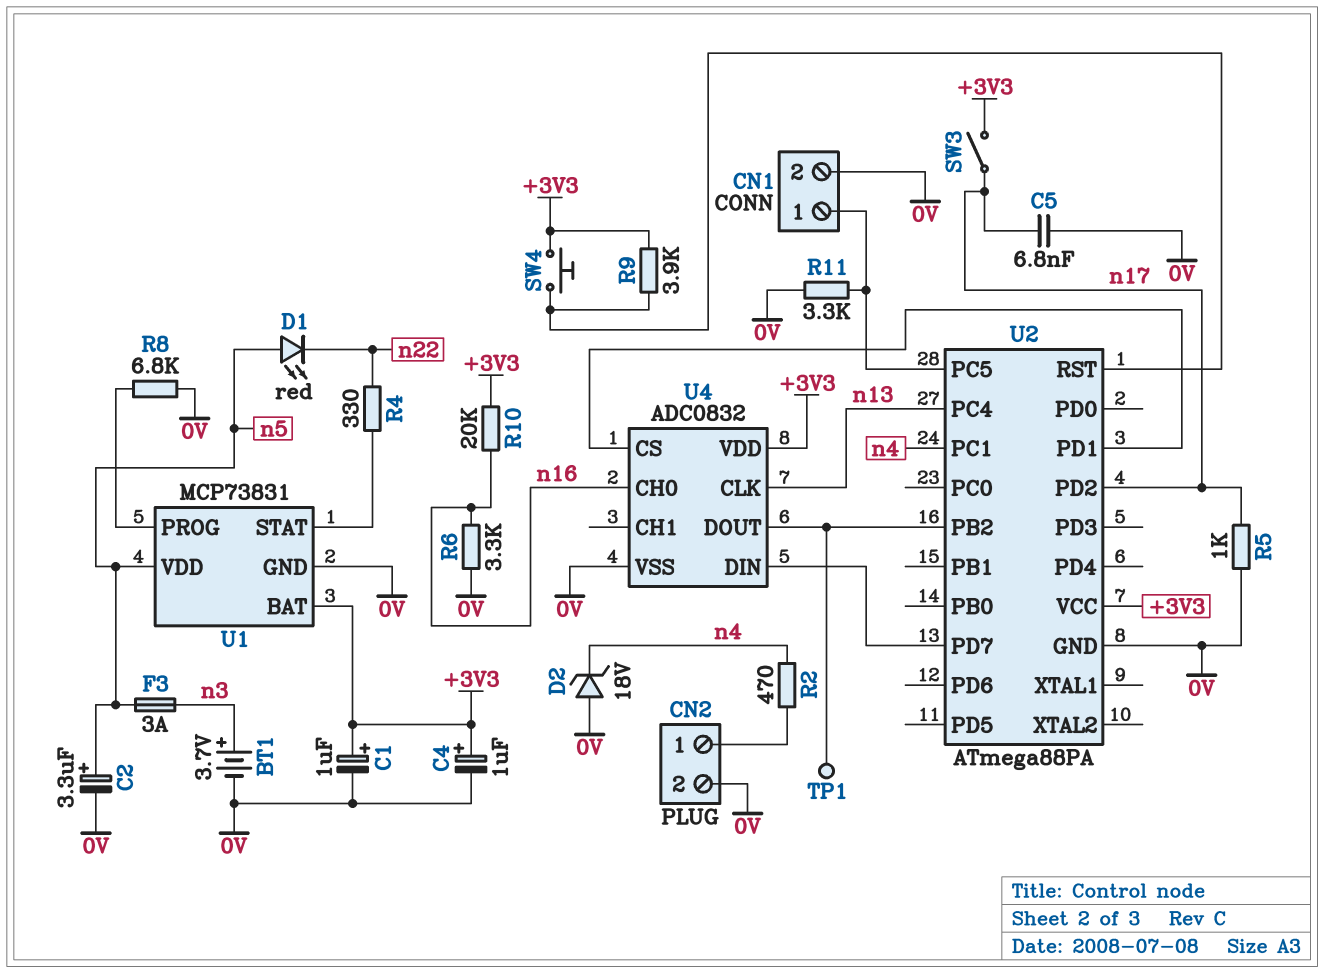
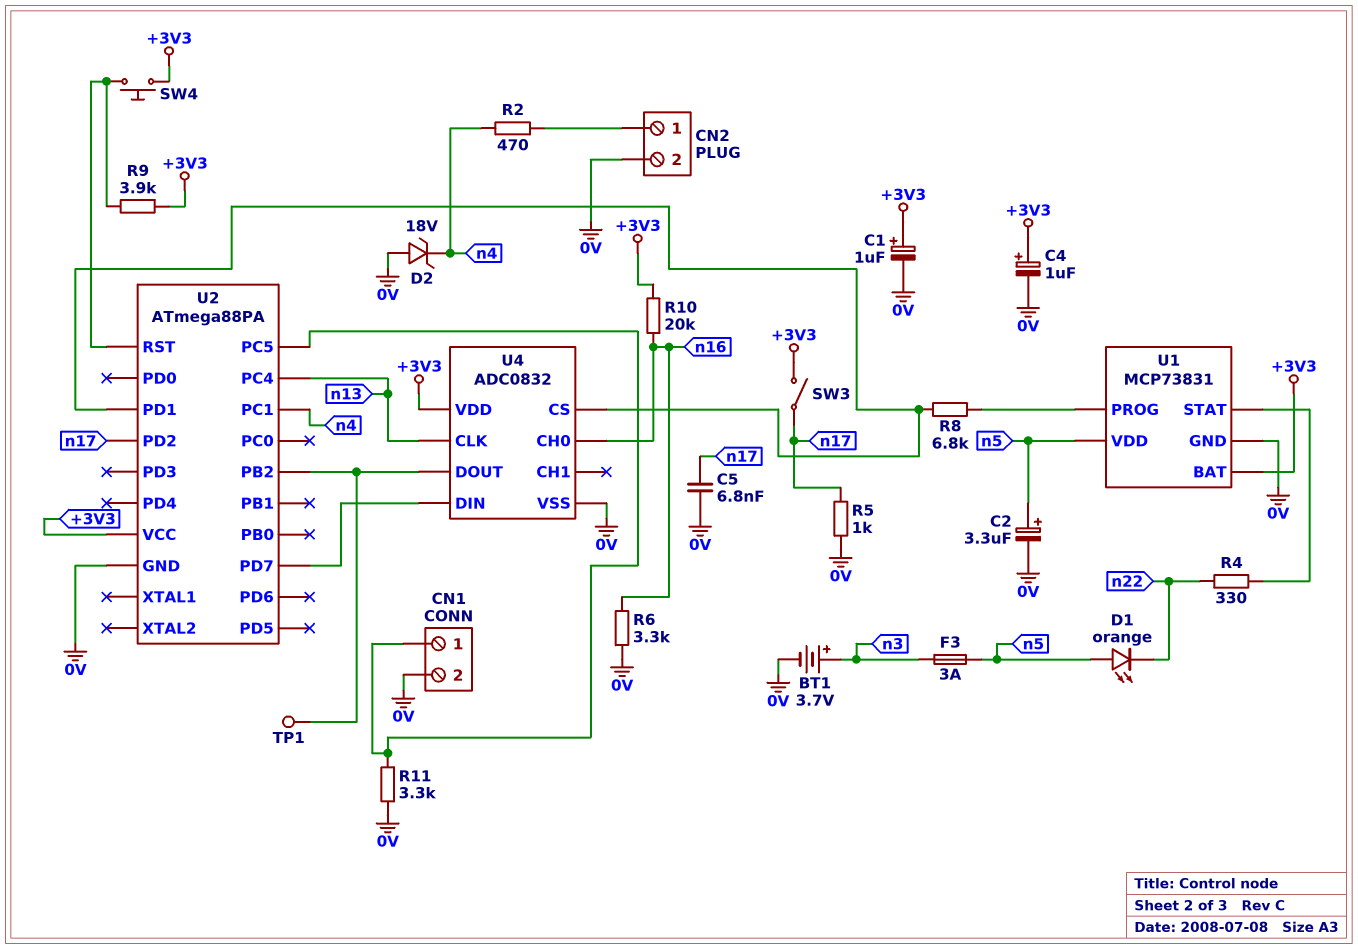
D1: LED red (A n5, K n22) -> LED orange (A n5, K n22)
R8: 6.8k (0V, U1/PROG) -> 6.8k (U1/PROG, U2/PD1)

